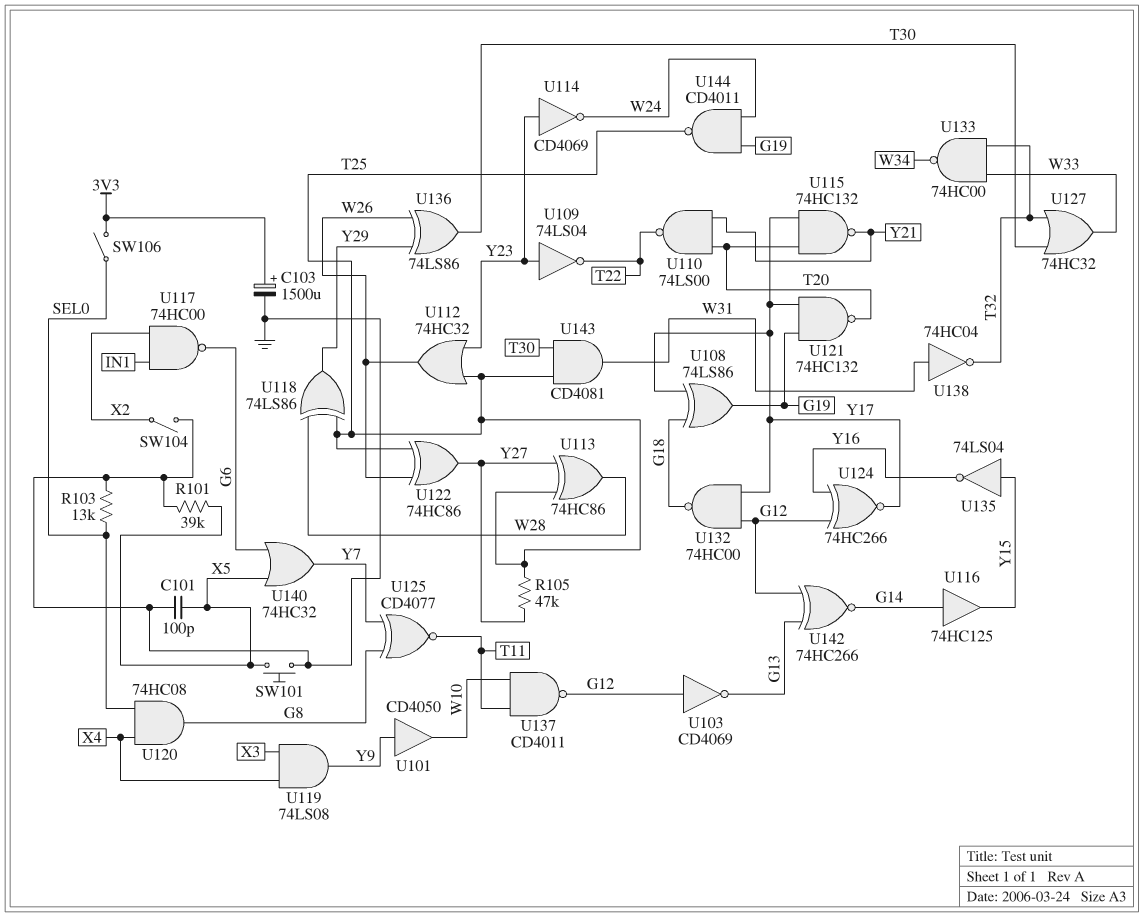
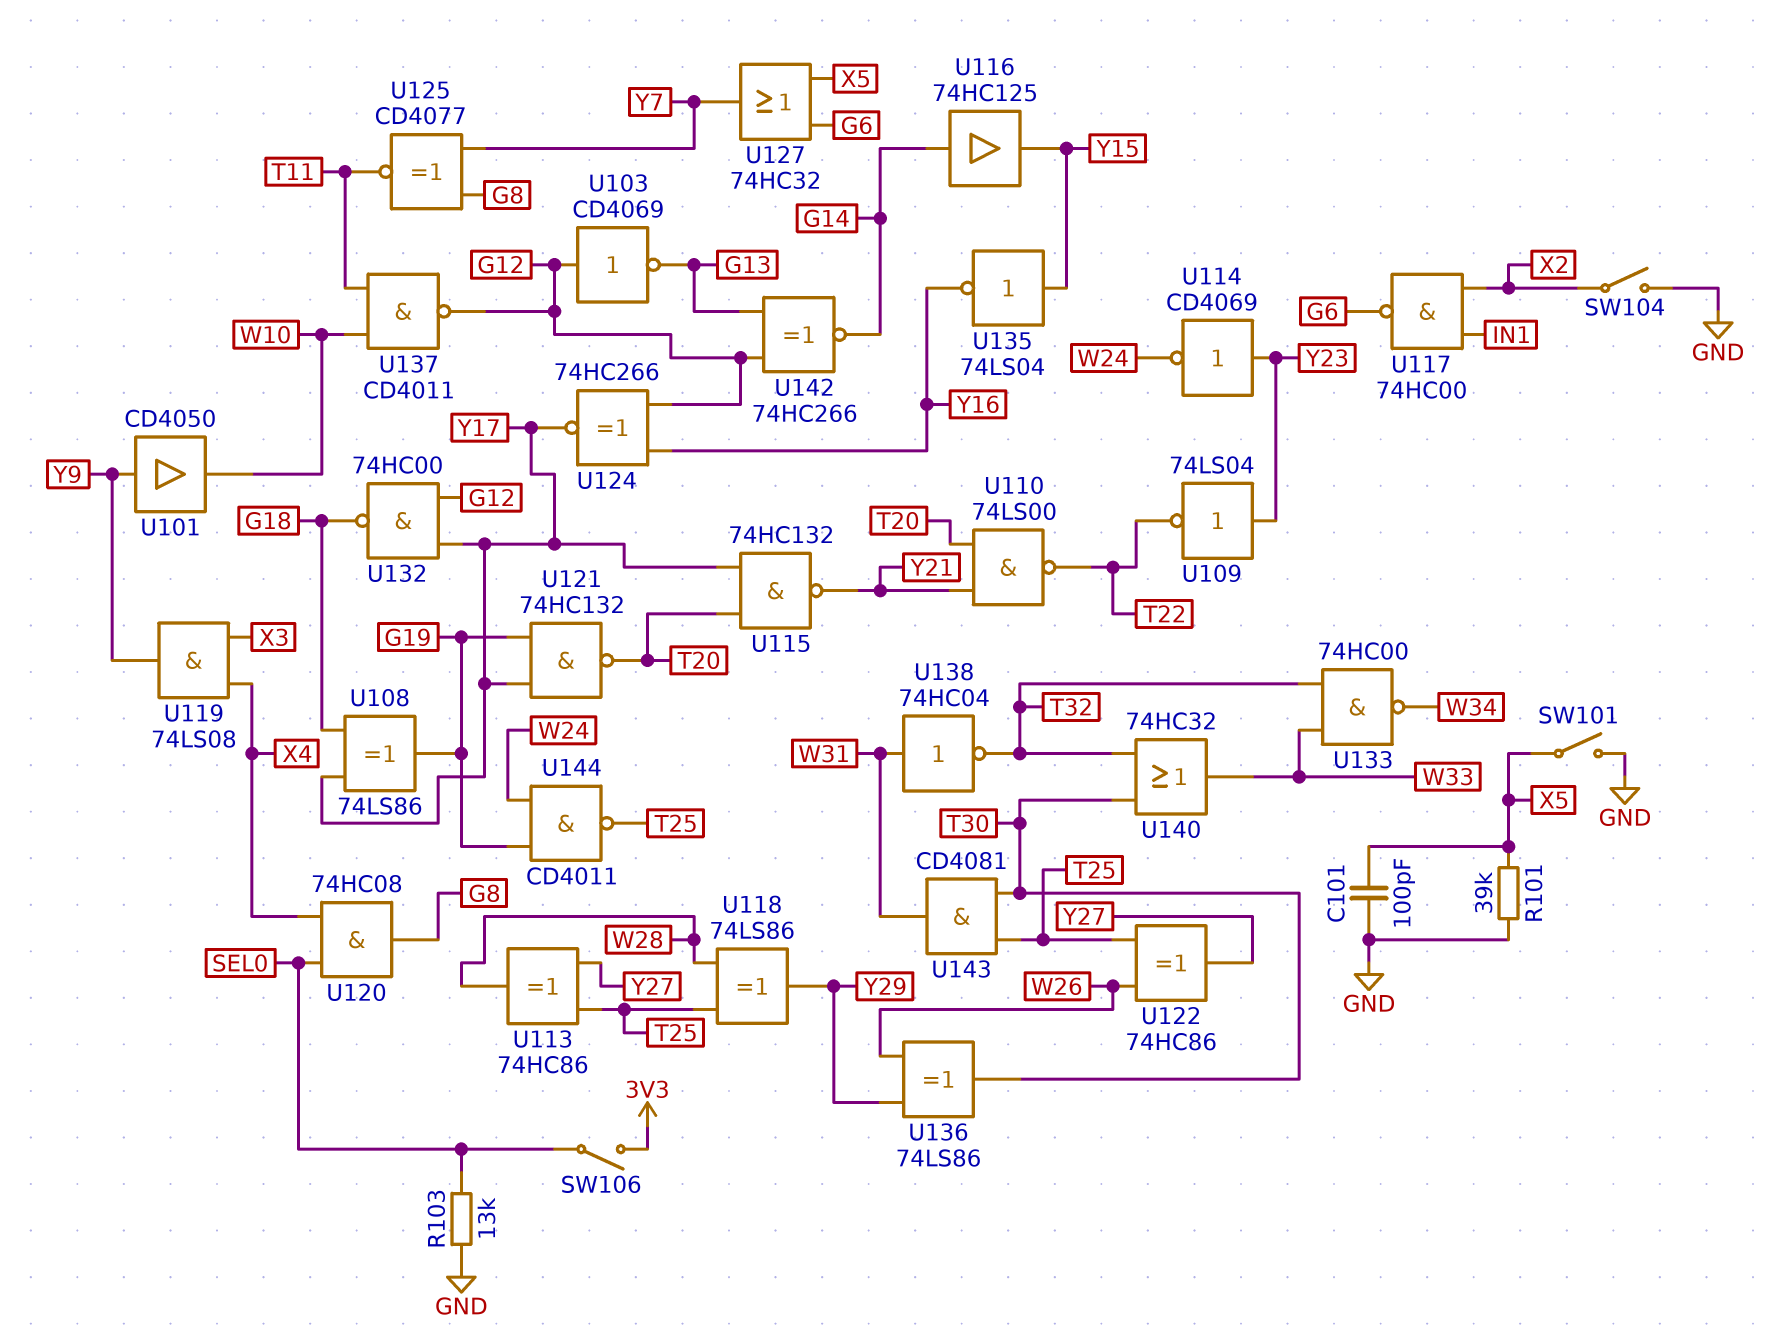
C103: 1500uF (plus 3V3, minus GND) -> none
R105: 47k (T25, Y27) -> none
SW101: button (GND, X5) -> switch (GND, X5)
U112: OR 74HC32 (in T25, in Y23, out W26) -> none
U127: OR 74HC32 (in T30, in T32, out W33) -> OR 74HC32 (in G6, in X5, out Y7)
U140: OR 74HC32 (in G6, in X5, out Y7) -> OR 74HC32 (in T30, in T32, out W33)

